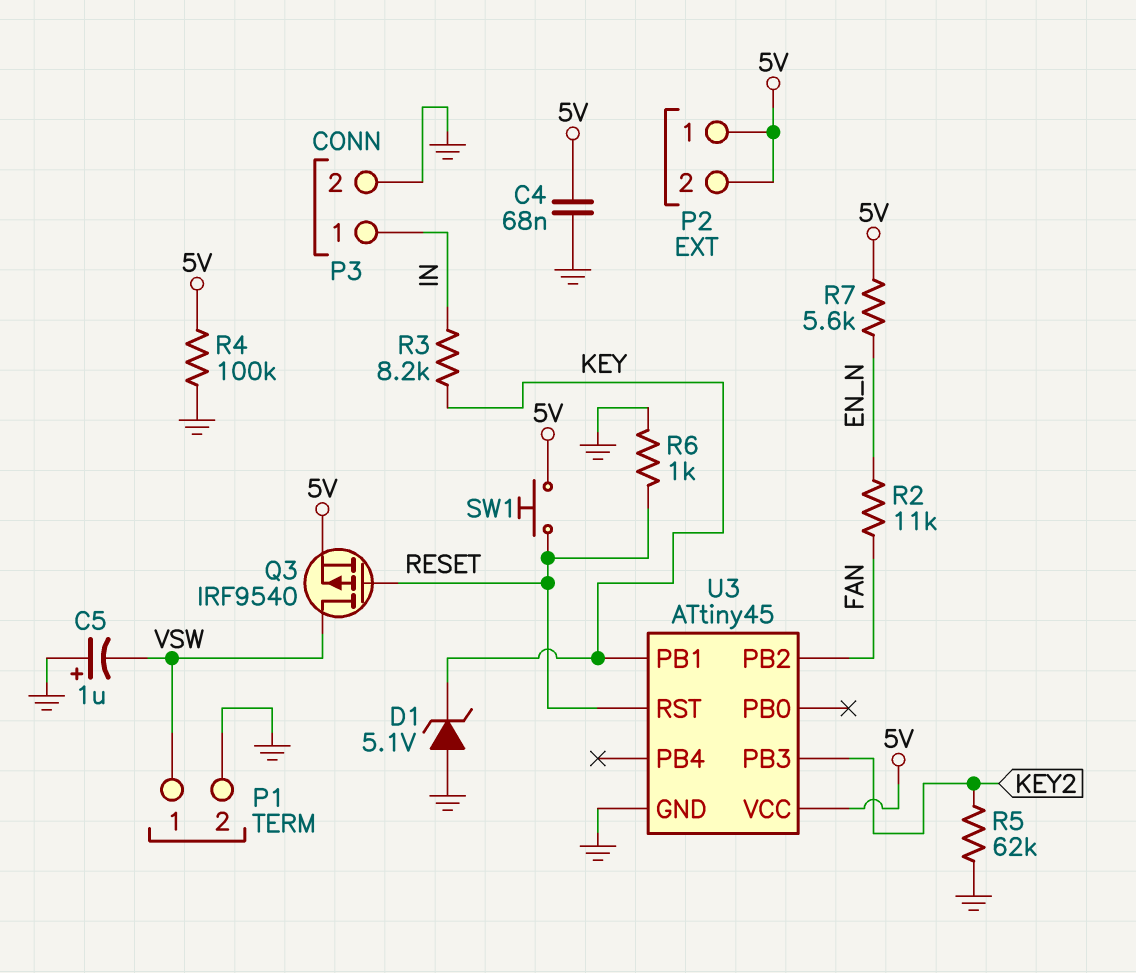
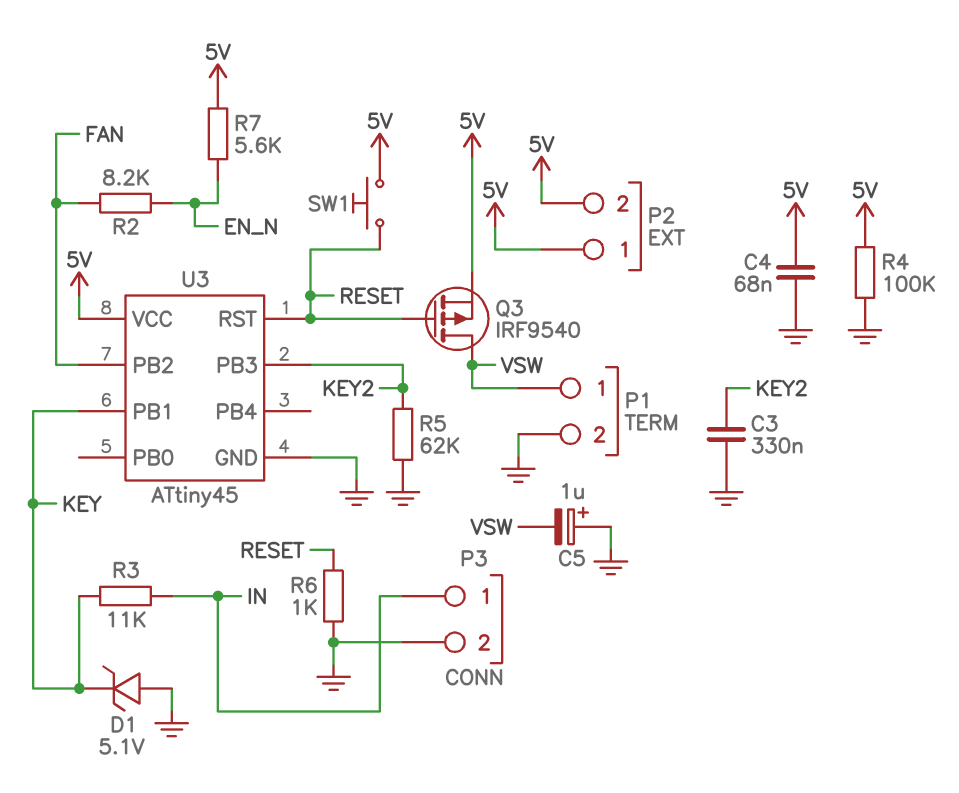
C3: none -> 330nF (GND, KEY2)
R2: 11k (EN_N, FAN) -> 8.2k (EN_N, FAN)
R3: 8.2k (IN, KEY) -> 11k (IN, KEY)

